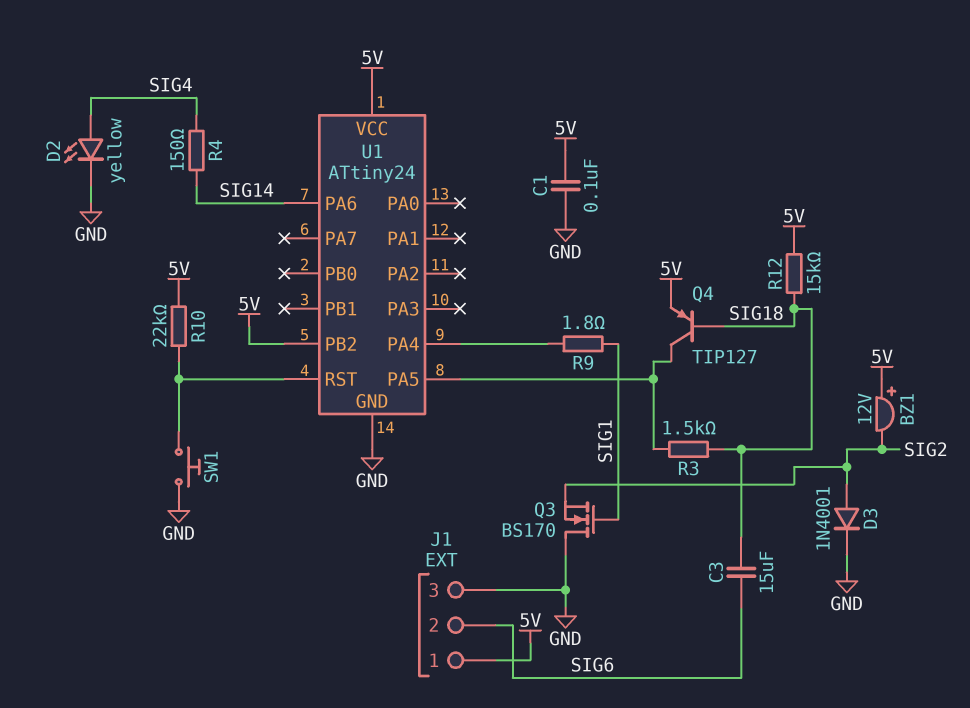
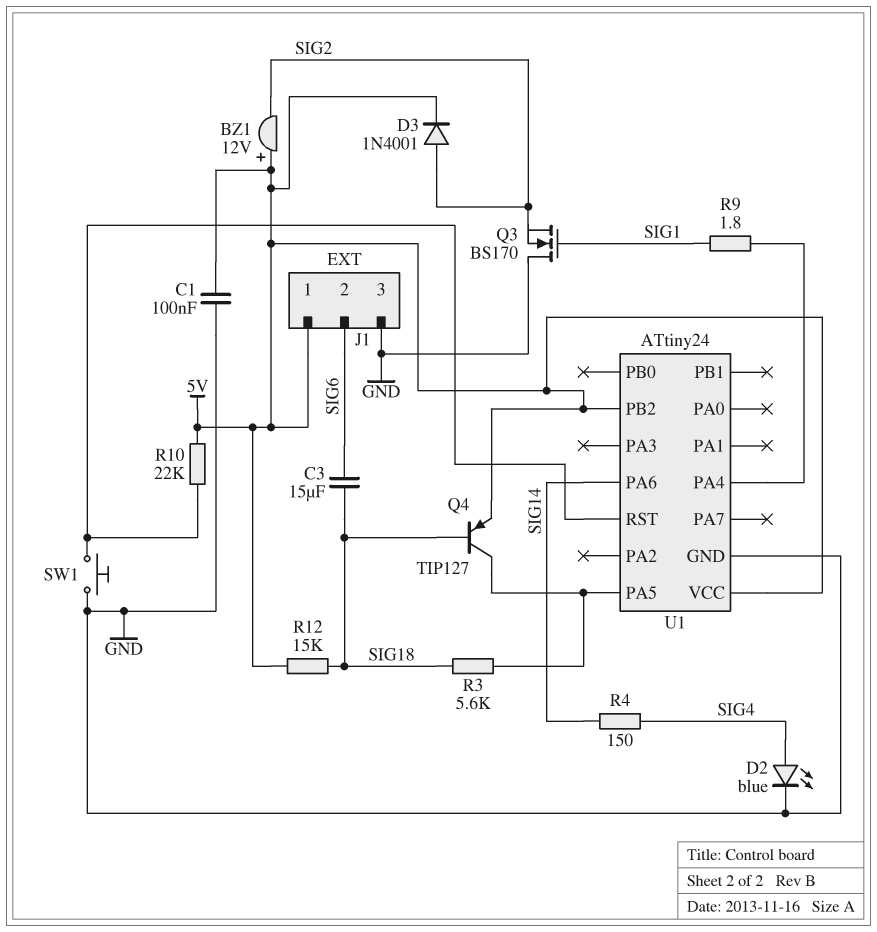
D2: LED yellow (A SIG4, K GND) -> LED blue (A SIG4, K GND)
D3: diode 1N4001 (A SIG2, K GND) -> diode 1N4001 (A SIG2, K 5V)
R3: 1.5k (SIG18, U1/PA5) -> 5.6k (SIG18, U1/PA5)

